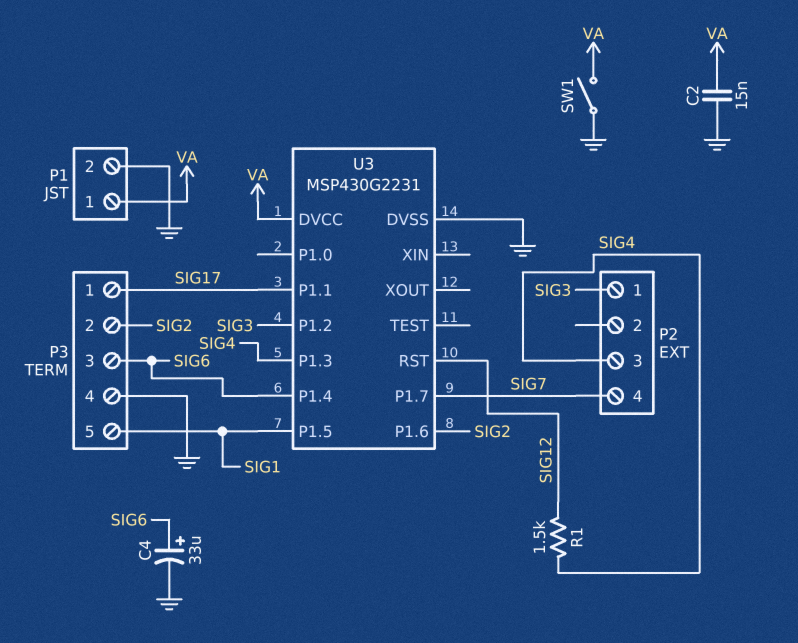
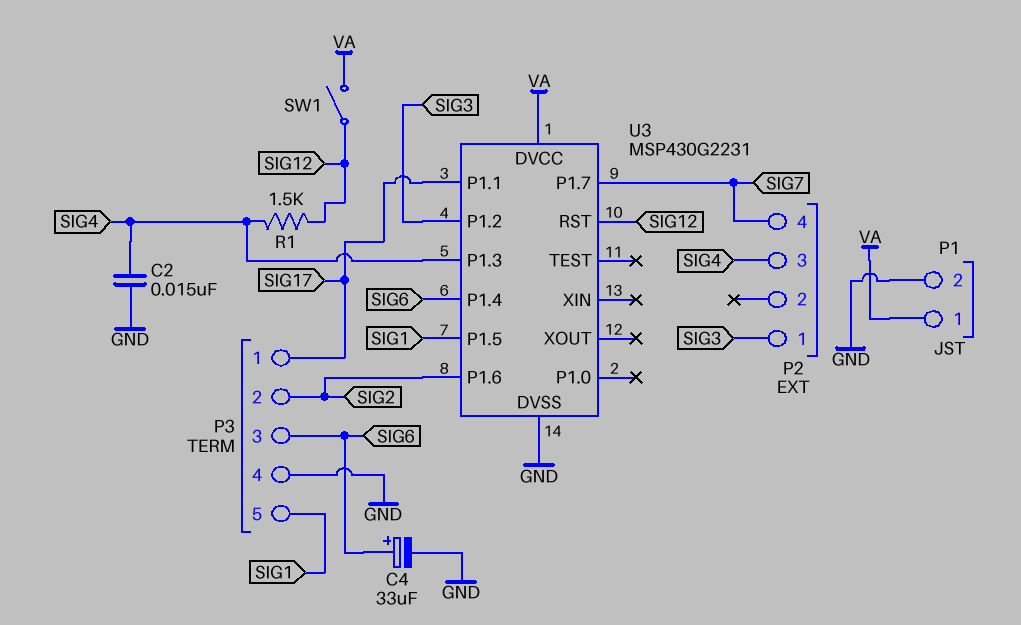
C2: 15nF (GND, VA) -> 15nF (GND, SIG4)
SW1: switch (GND, VA) -> switch (SIG12, VA)

